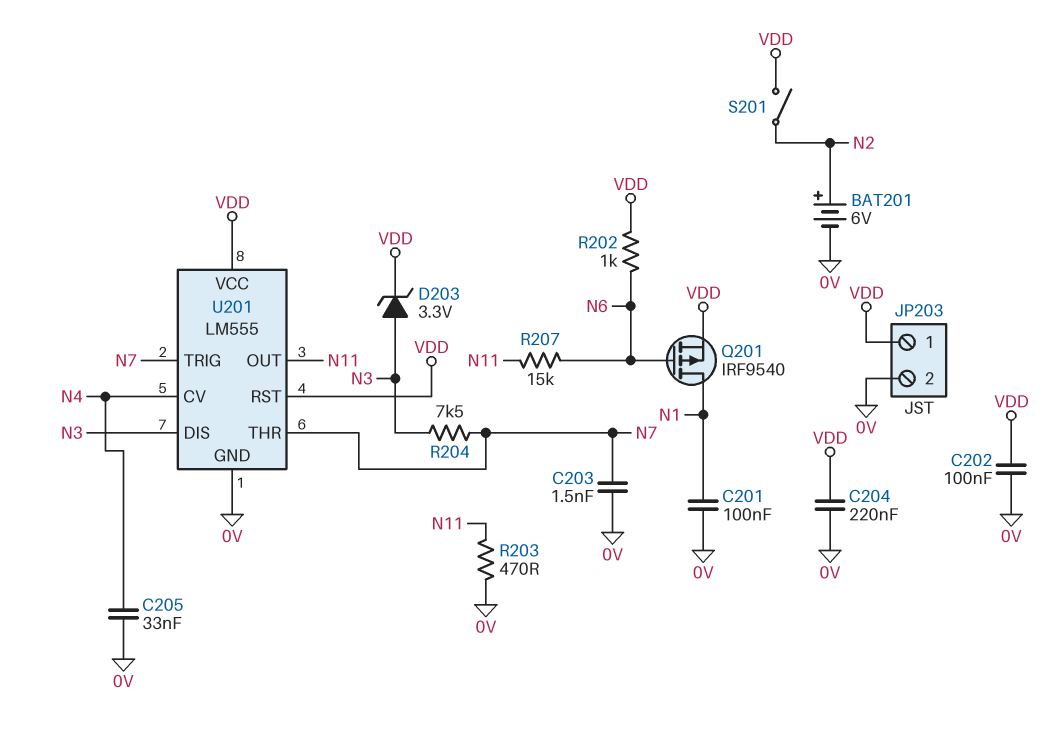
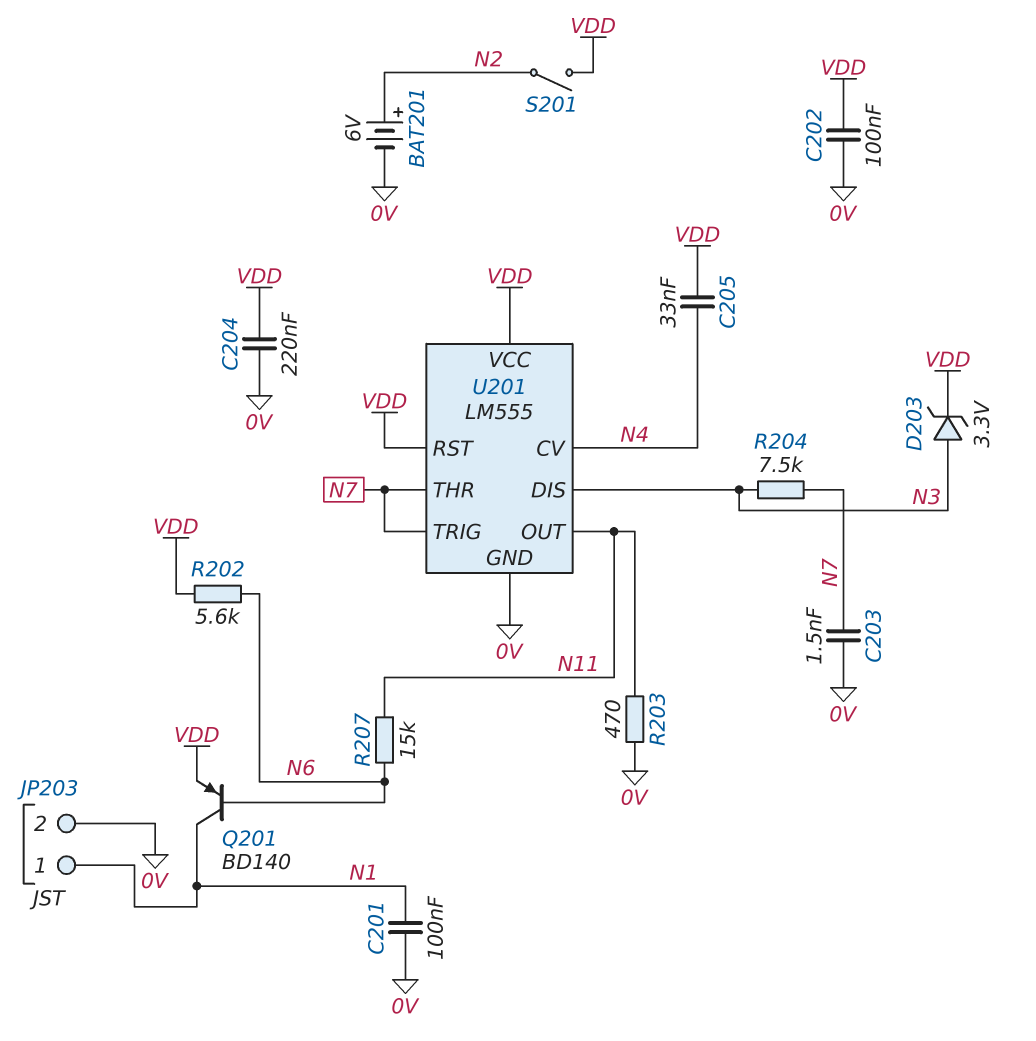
C205: 33nF (0V, N4) -> 33nF (N4, VDD)
JP203 pin 1: VDD -> N1
Q201: PMOS IRF9540 (G N6, D N1, S VDD) -> PNP BD140 (B N6, C N1, E VDD)
R202: 1k (N6, VDD) -> 5.6k (N6, VDD)

